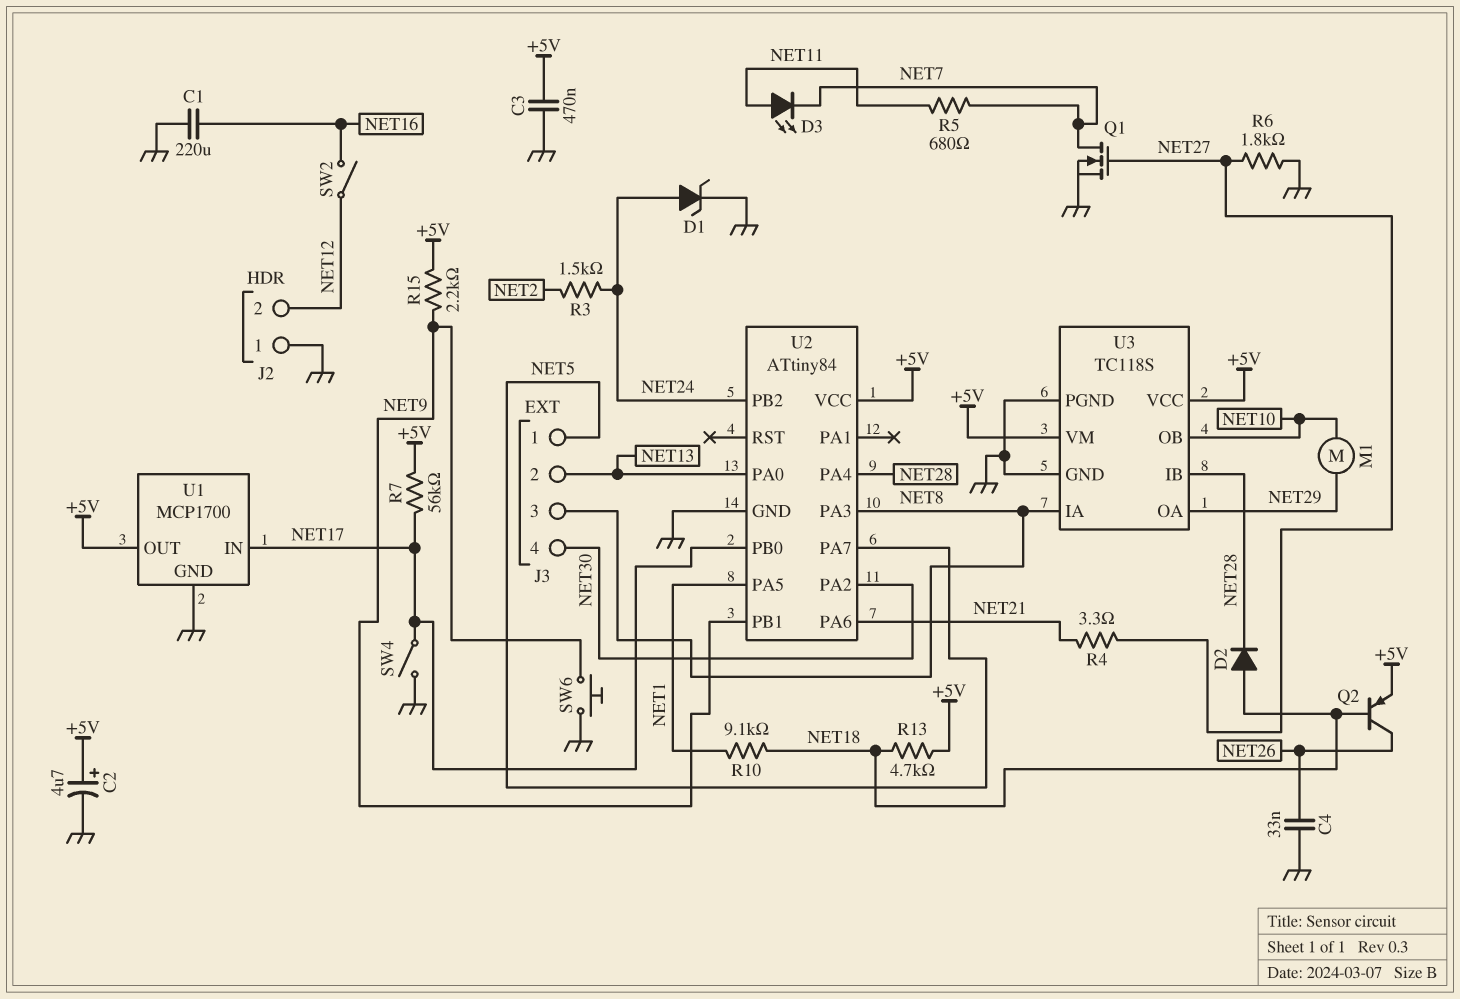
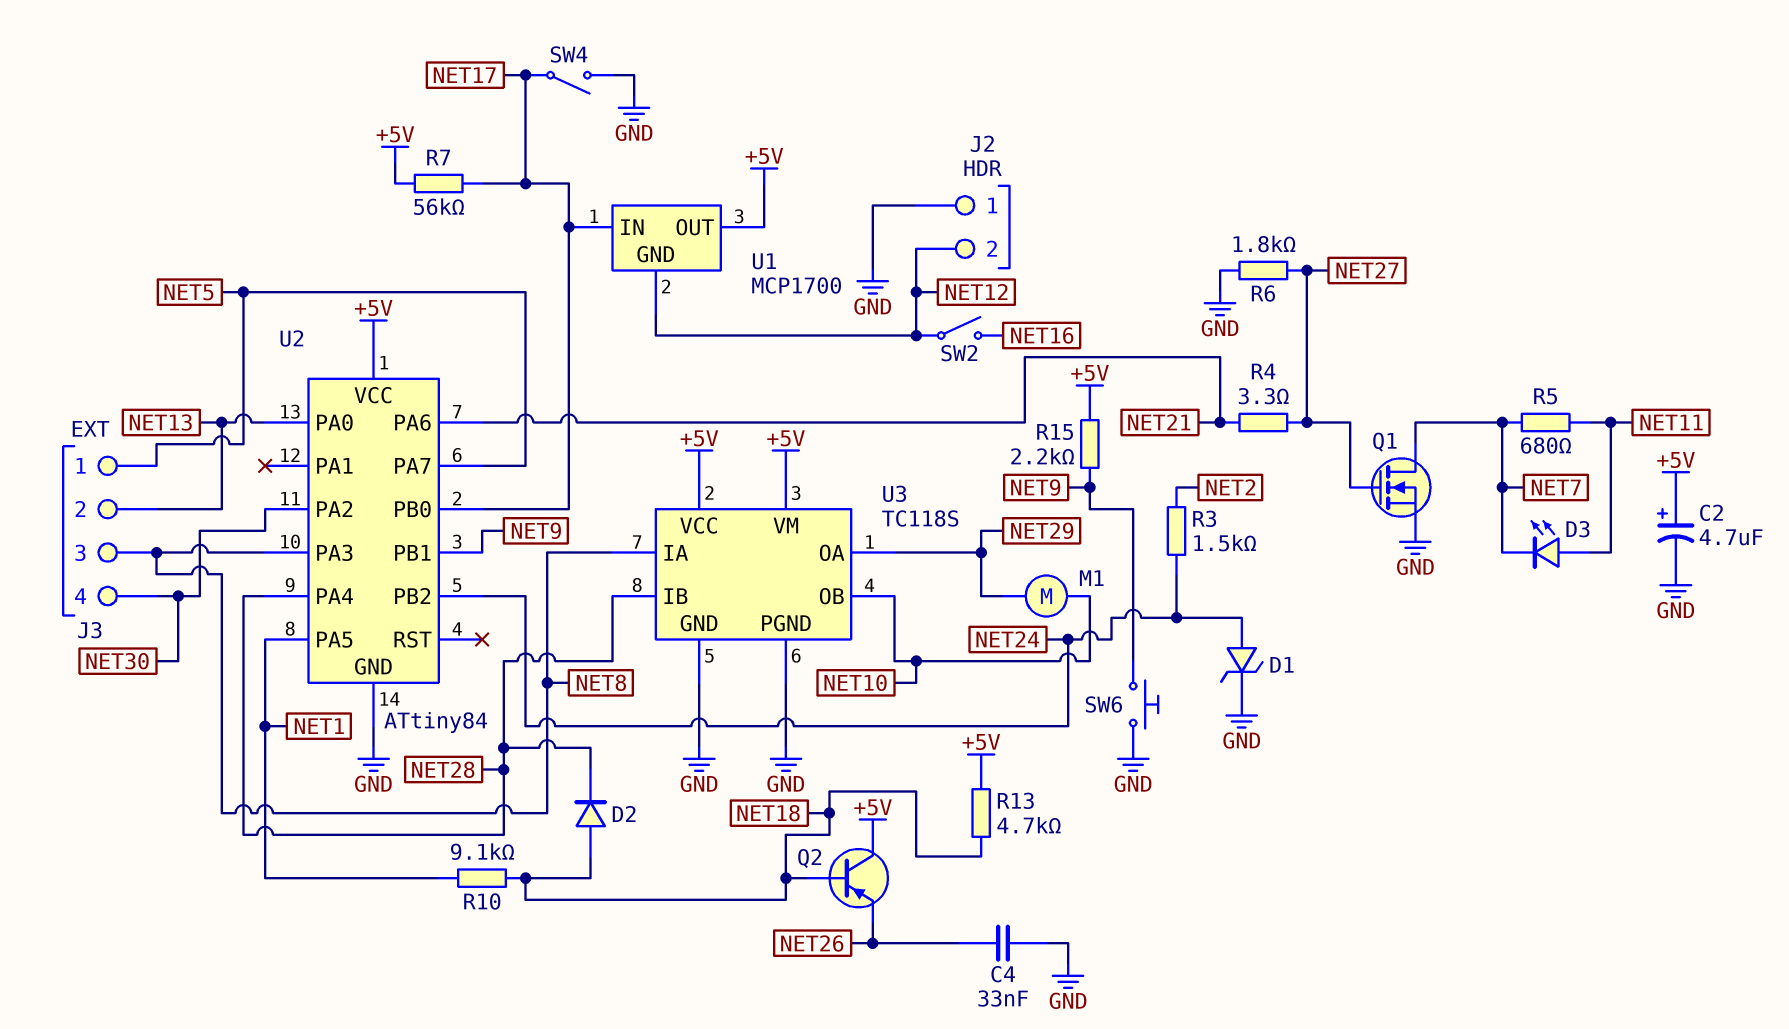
C1: 220uF (GND, NET16) -> none
C3: 470nF (+5V, GND) -> none
Q2: PNP (B NET18, C NET26, E +5V) -> PNP (B NET18, C +5V, E NET26)
U1 pin GND: GND -> NET12

